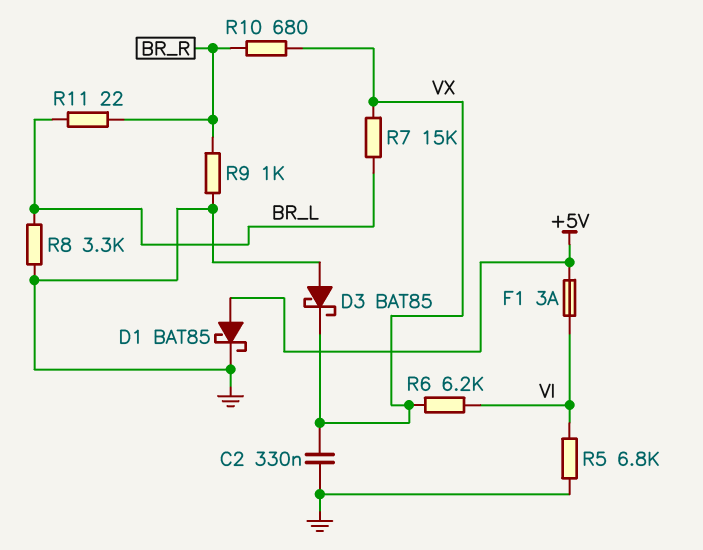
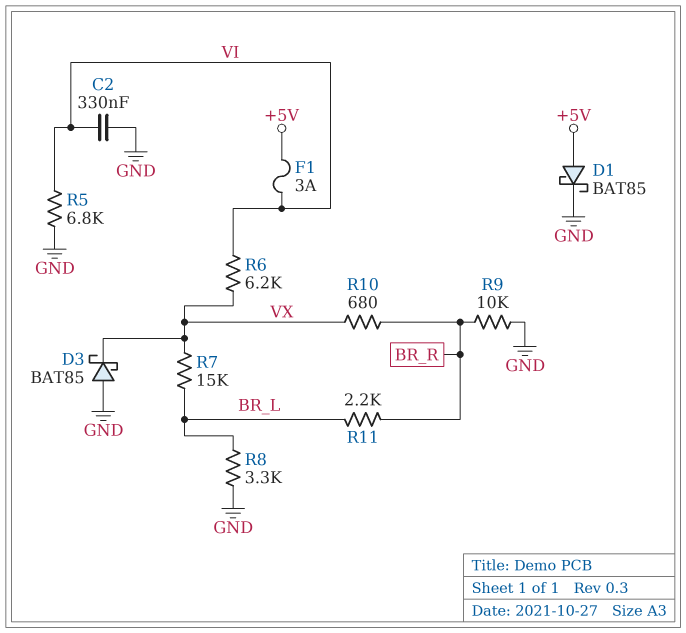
C2: 330nF (GND, VX) -> 330nF (GND, VI)
R9: 1k (BR_R, GND) -> 10k (BR_R, GND)
R11: 22 (BR_L, BR_R) -> 2.2k (BR_L, BR_R)

